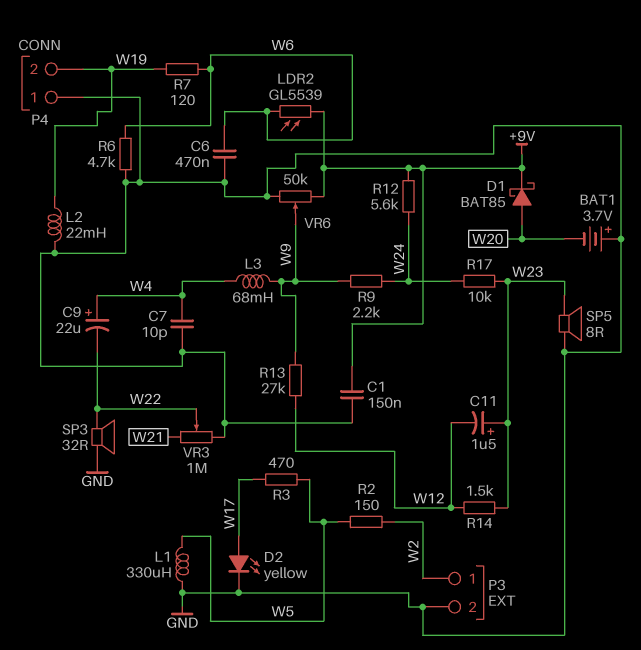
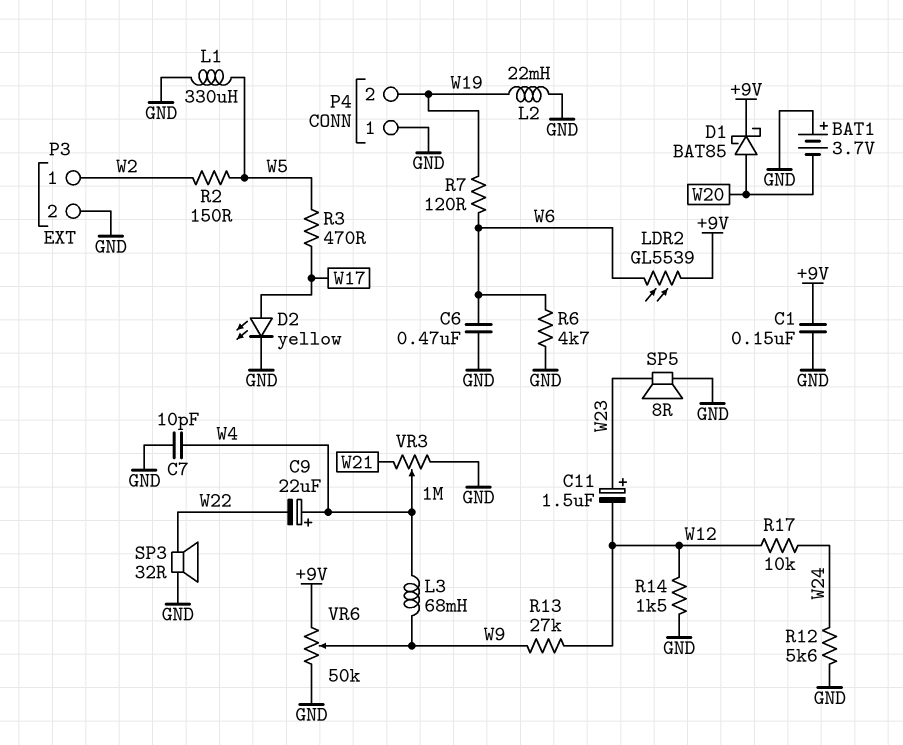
R9: 2.2k (W9, W24) -> none
R12: 5.6k (+9V, W24) -> 5.6k (GND, W24)
R14: 1.5k (W12, W23) -> 1.5k (GND, W12)
R17: 10k (W23, W24) -> 10k (W12, W24)
VR3: 1M (GND, W21, wiper W22) -> 1M (GND, W21, wiper W4)

